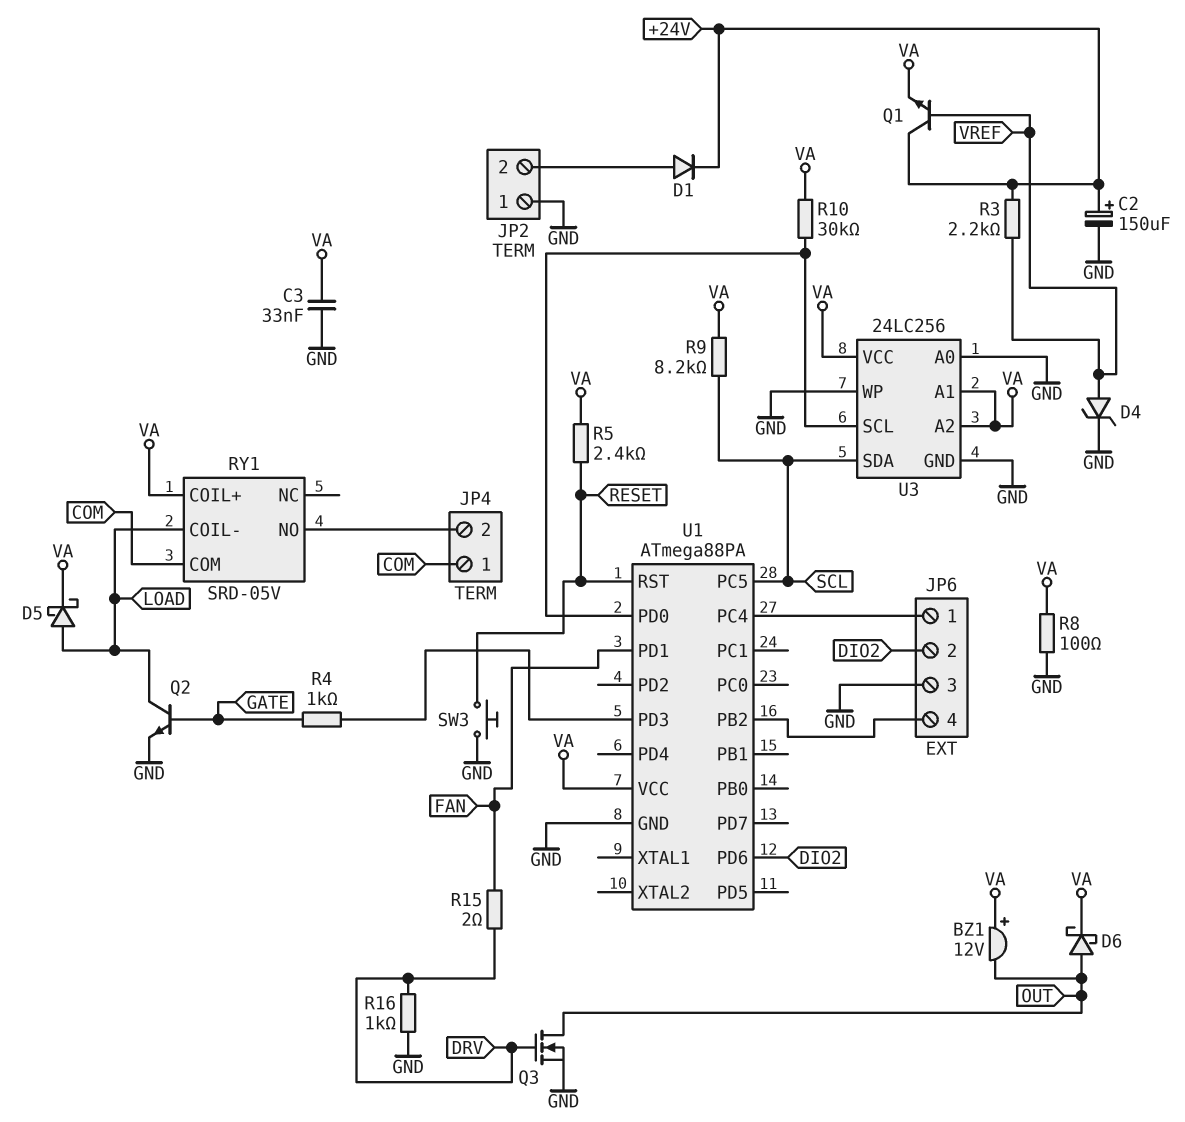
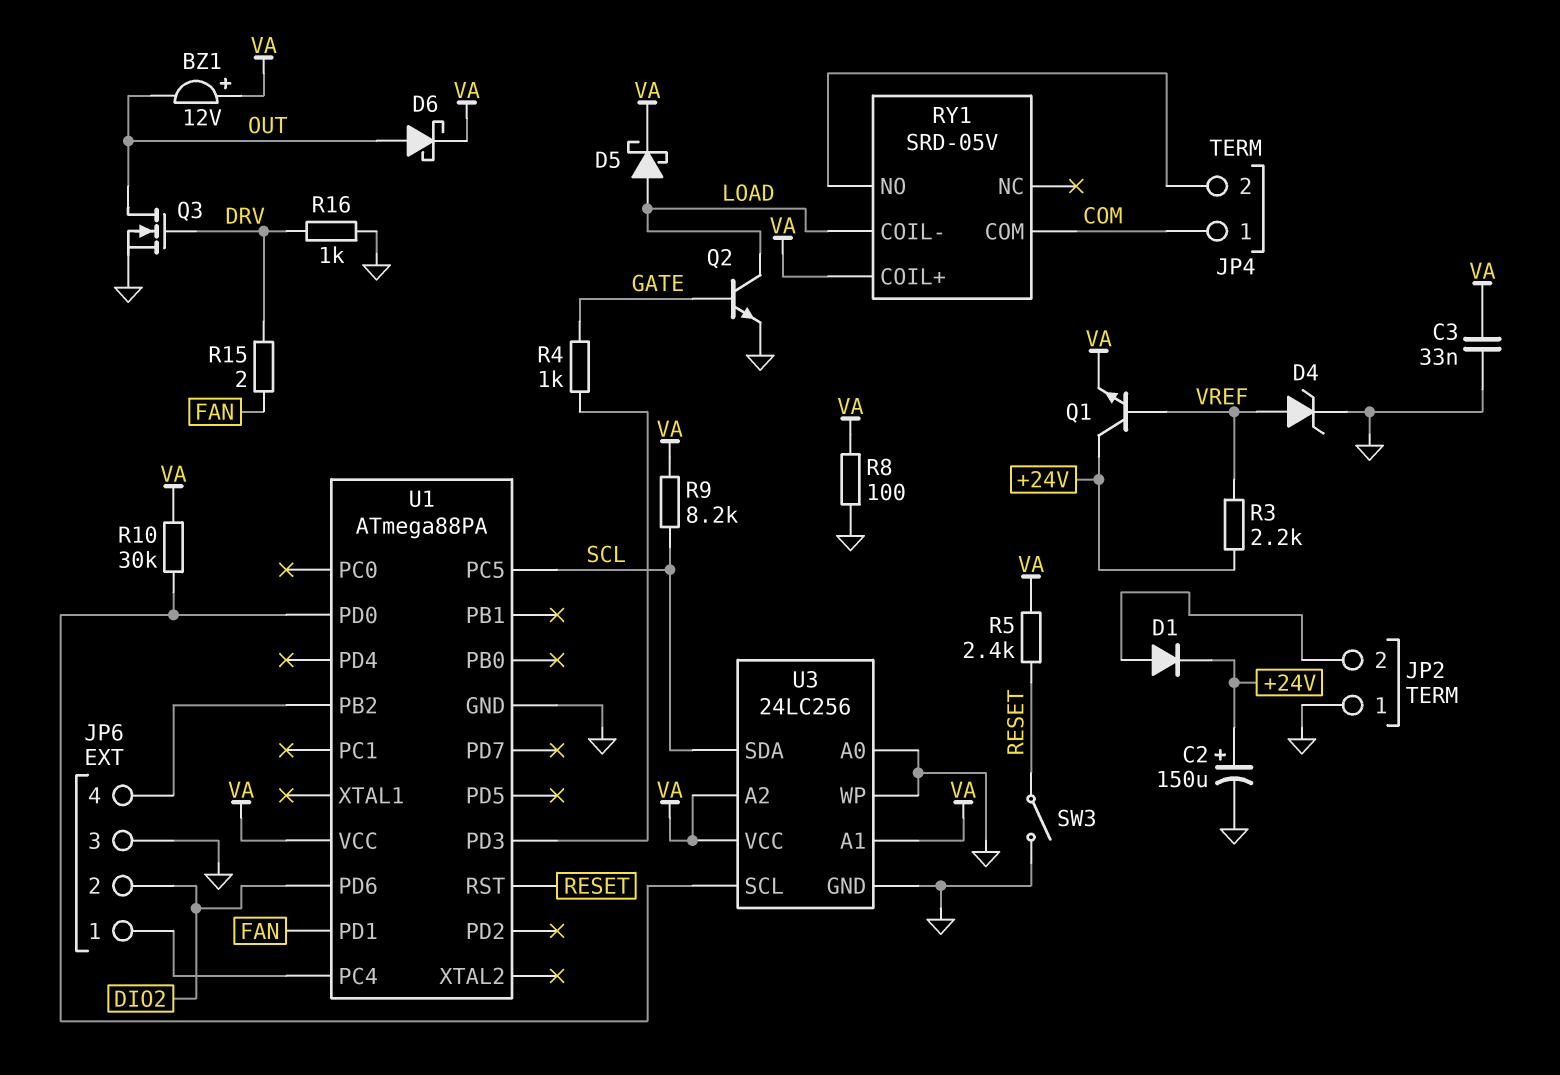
SW3: button (GND, RESET) -> switch (GND, RESET)

